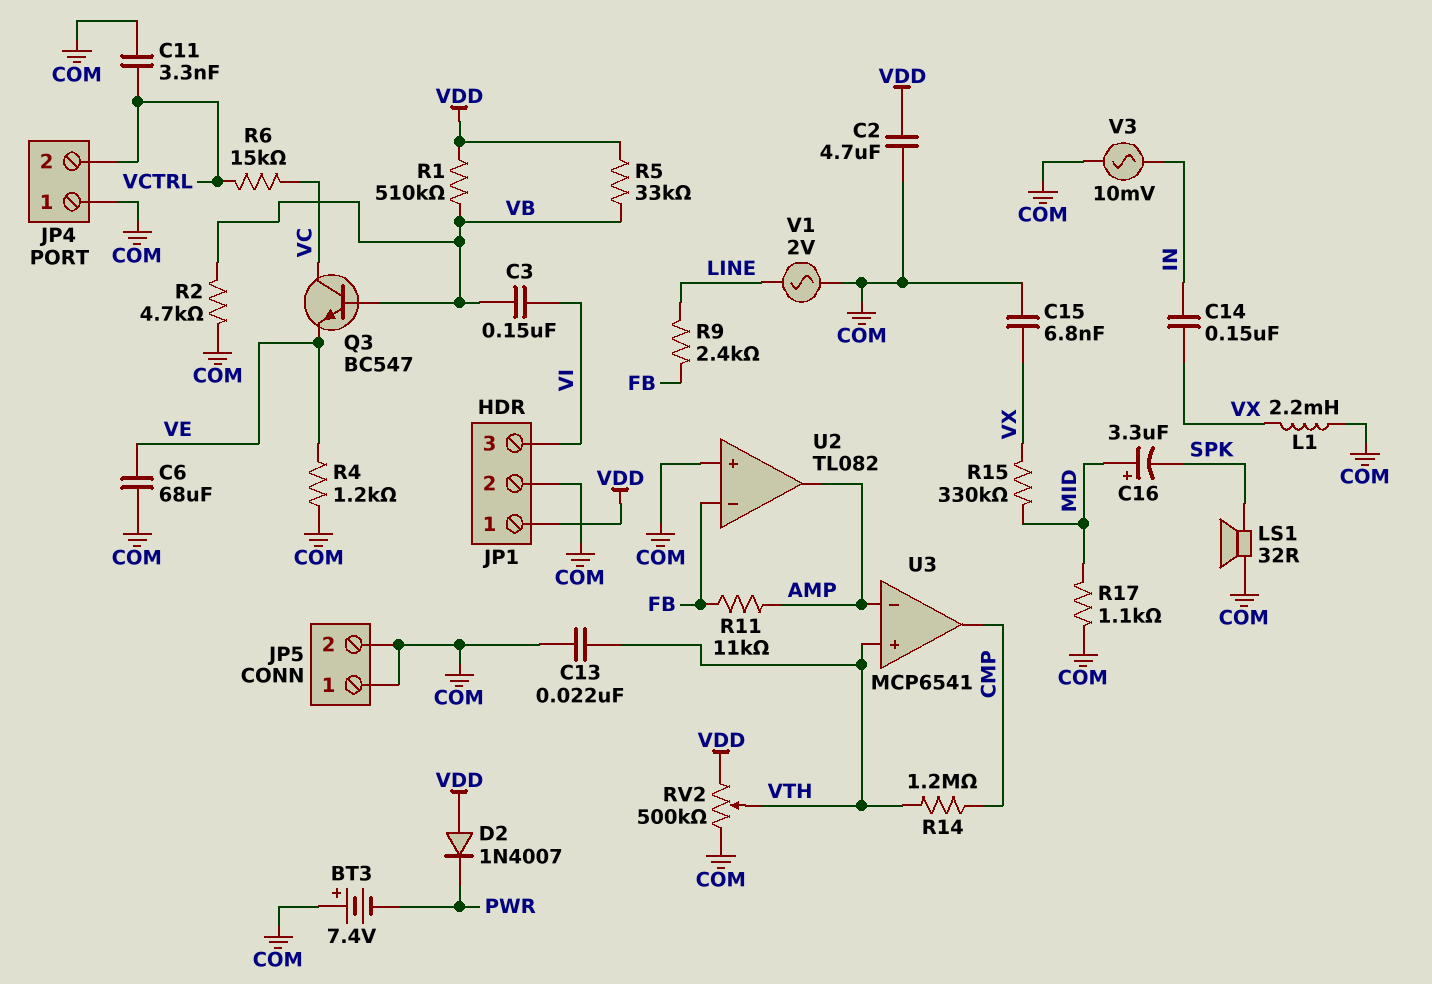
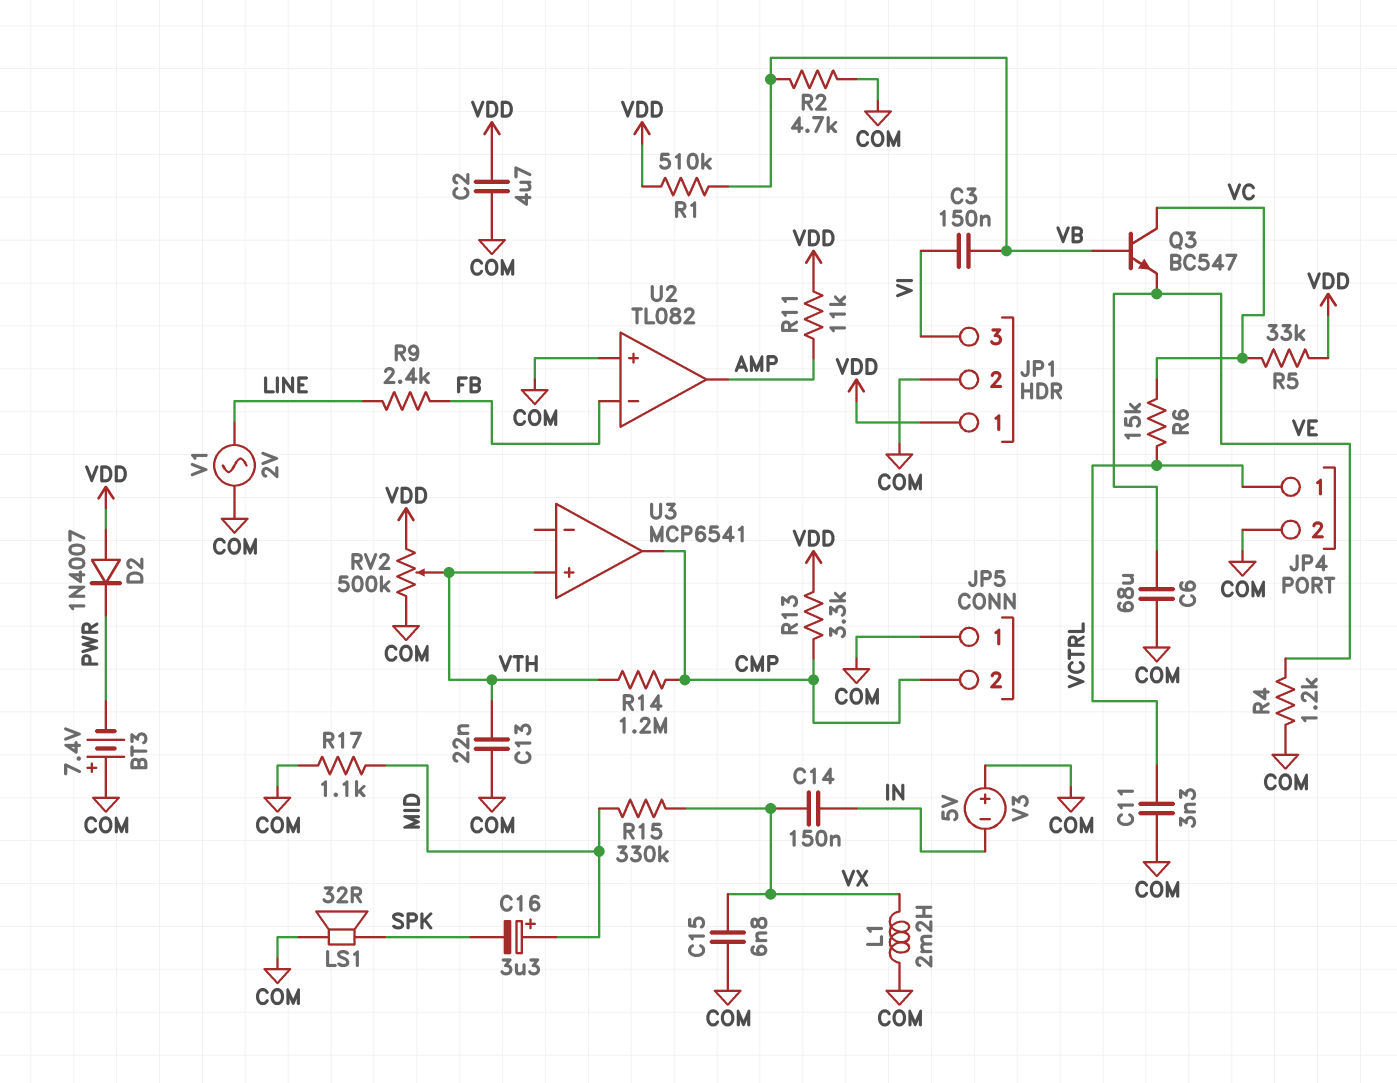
JP4 pin 1: COM -> VCTRL
JP4 pin 2: VCTRL -> COM
JP5 pin 2: COM -> CMP
R5: 33k (VB, VDD) -> 33k (VC, VDD)
R11: 11k (AMP, FB) -> 11k (AMP, VDD)
R13: none -> 3.3k (CMP, VDD)
U3 pin in-: AMP -> none
V3: AC 10mV (COM, IN) -> 5V (plus COM, minus IN)

